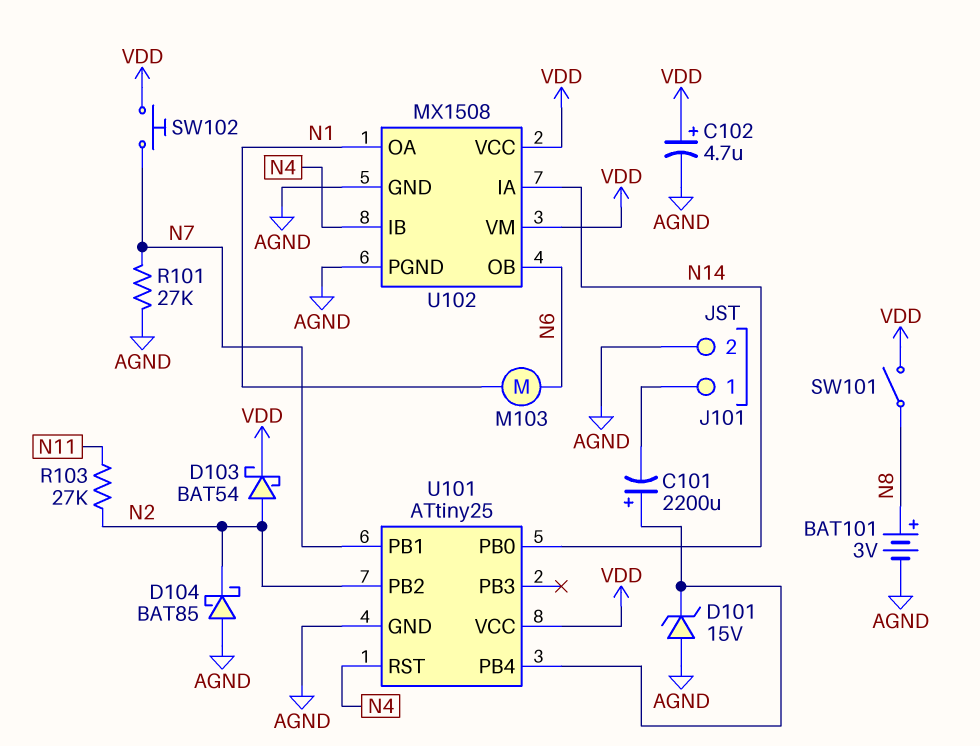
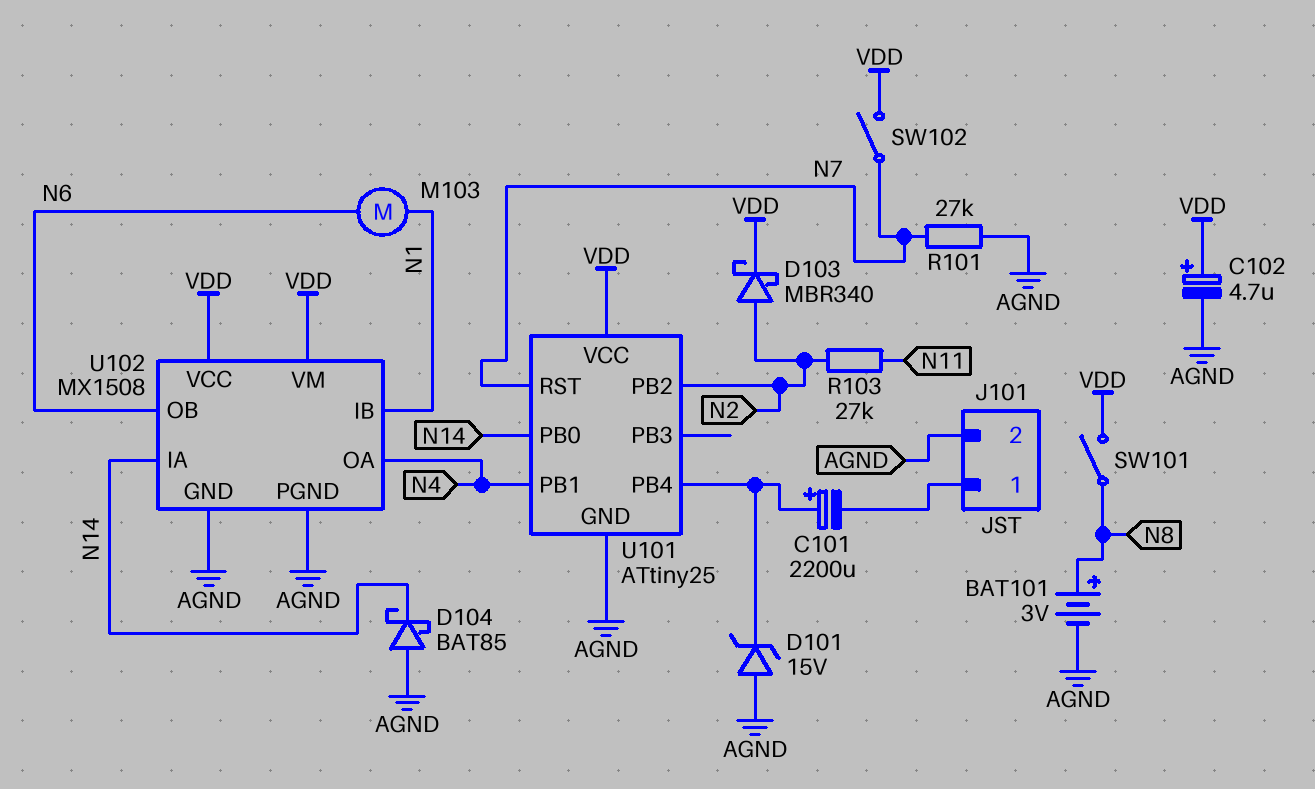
D103: schottky BAT54 (A N2, K VDD) -> schottky MBR340 (A N2, K VDD)
D104: schottky BAT85 (A AGND, K N2) -> schottky BAT85 (A AGND, K N14)
SW102: button (N7, VDD) -> switch (N7, VDD)
U101 pin PB1: N7 -> N4
U101 pin RST: N4 -> N7
U102 pin IB: N4 -> N1
U102 pin OA: N1 -> N4

